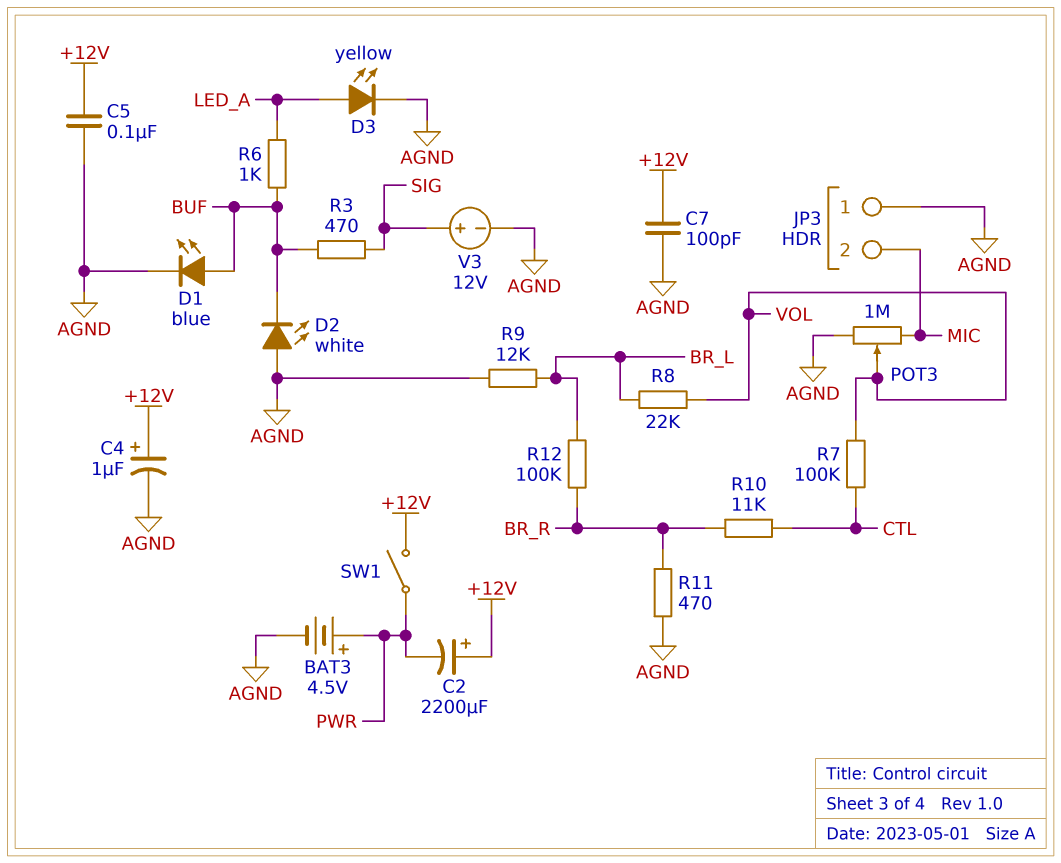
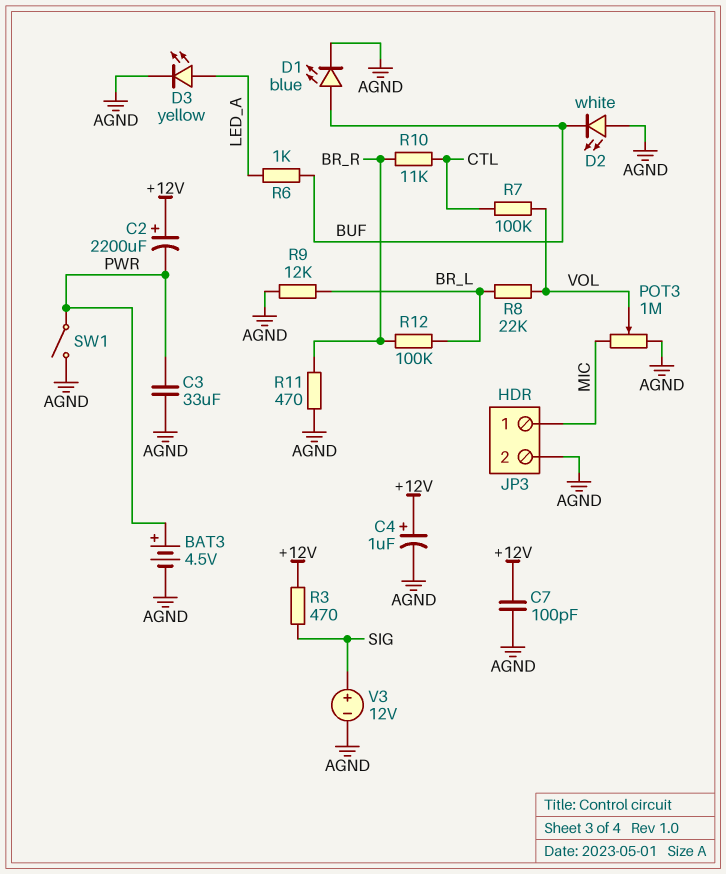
C3: none -> 33uF (AGND, PWR)
C5: 100nF (+12V, AGND) -> none
JP3 pin 1: AGND -> MIC
JP3 pin 2: MIC -> AGND
R3: 470 (BUF, SIG) -> 470 (+12V, SIG)
SW1: switch (+12V, PWR) -> switch (AGND, PWR)

